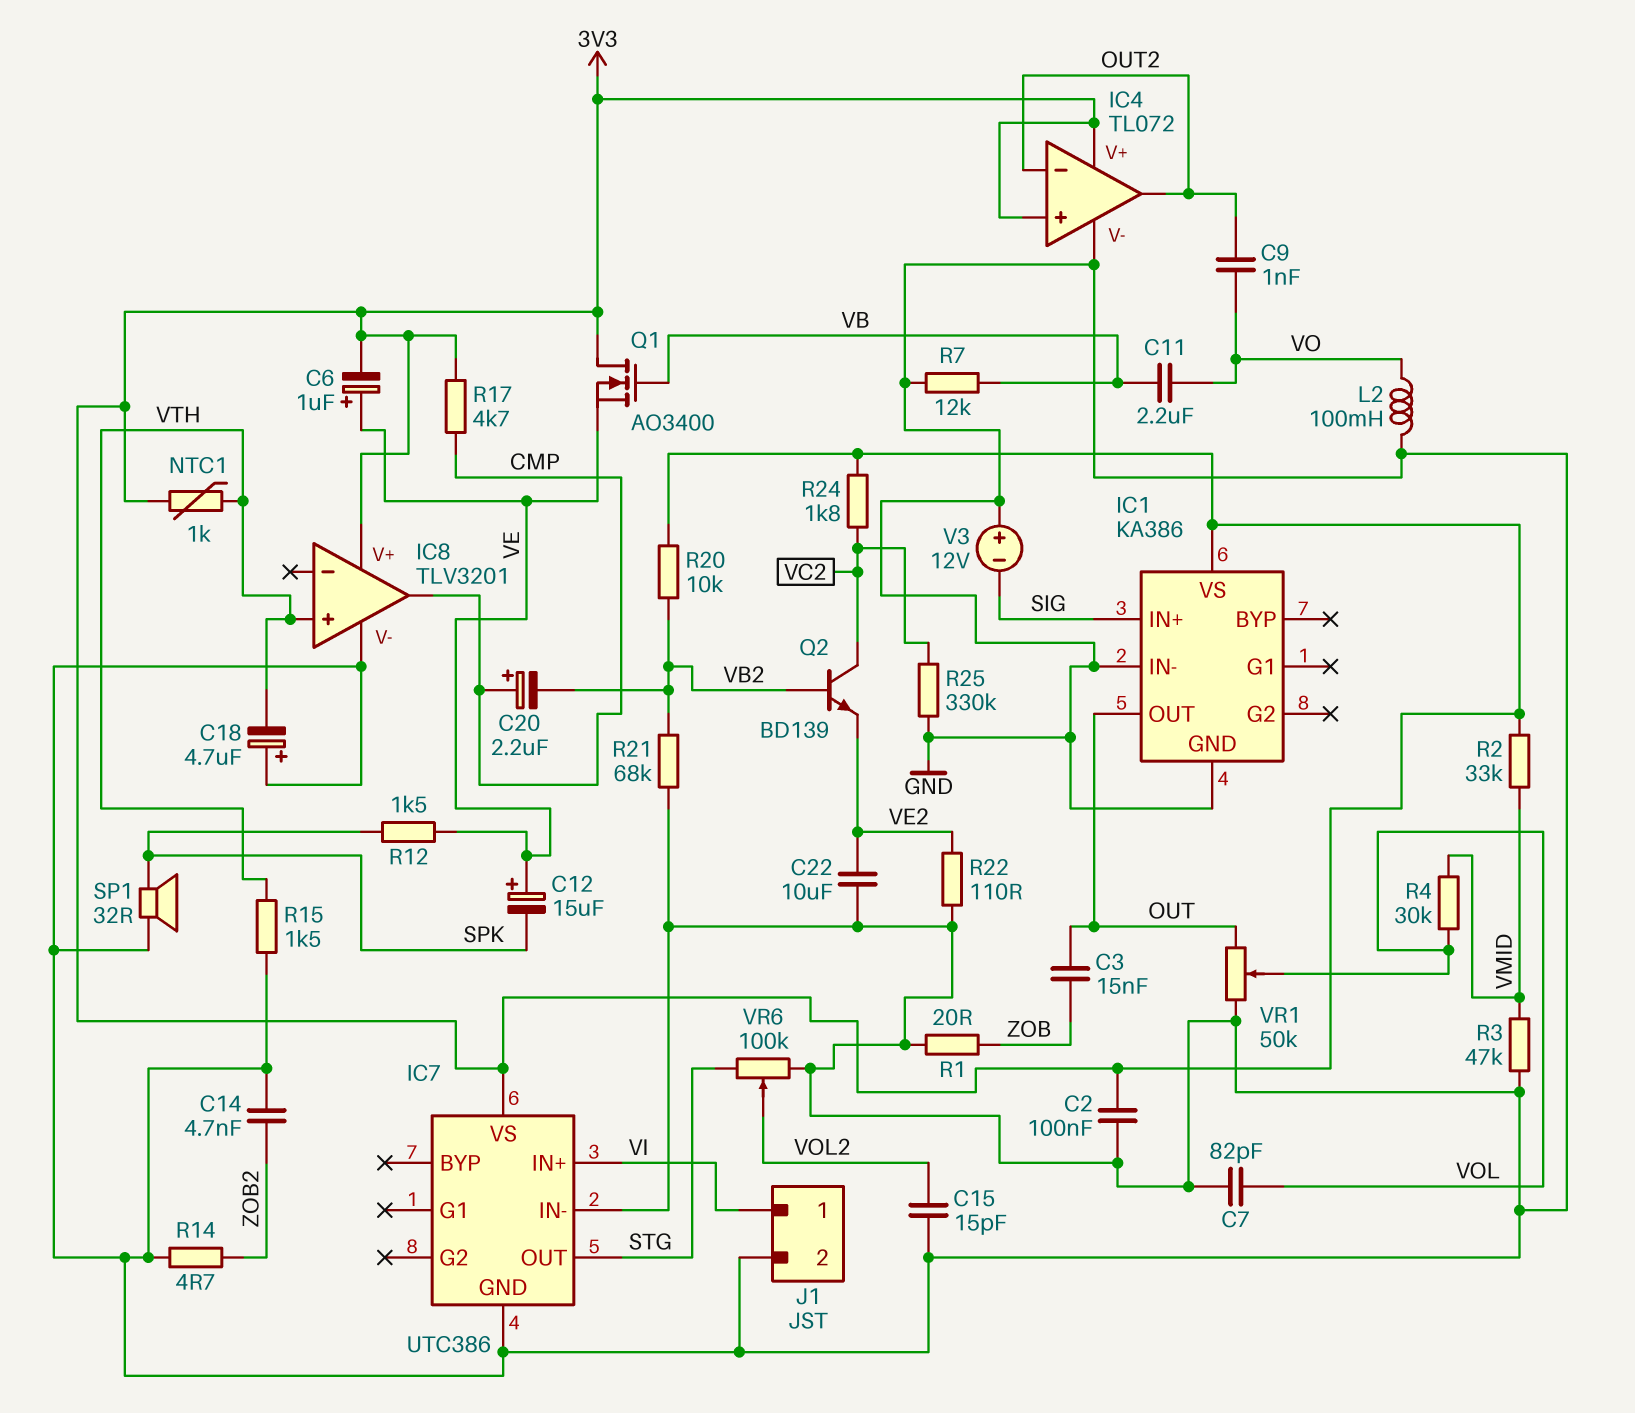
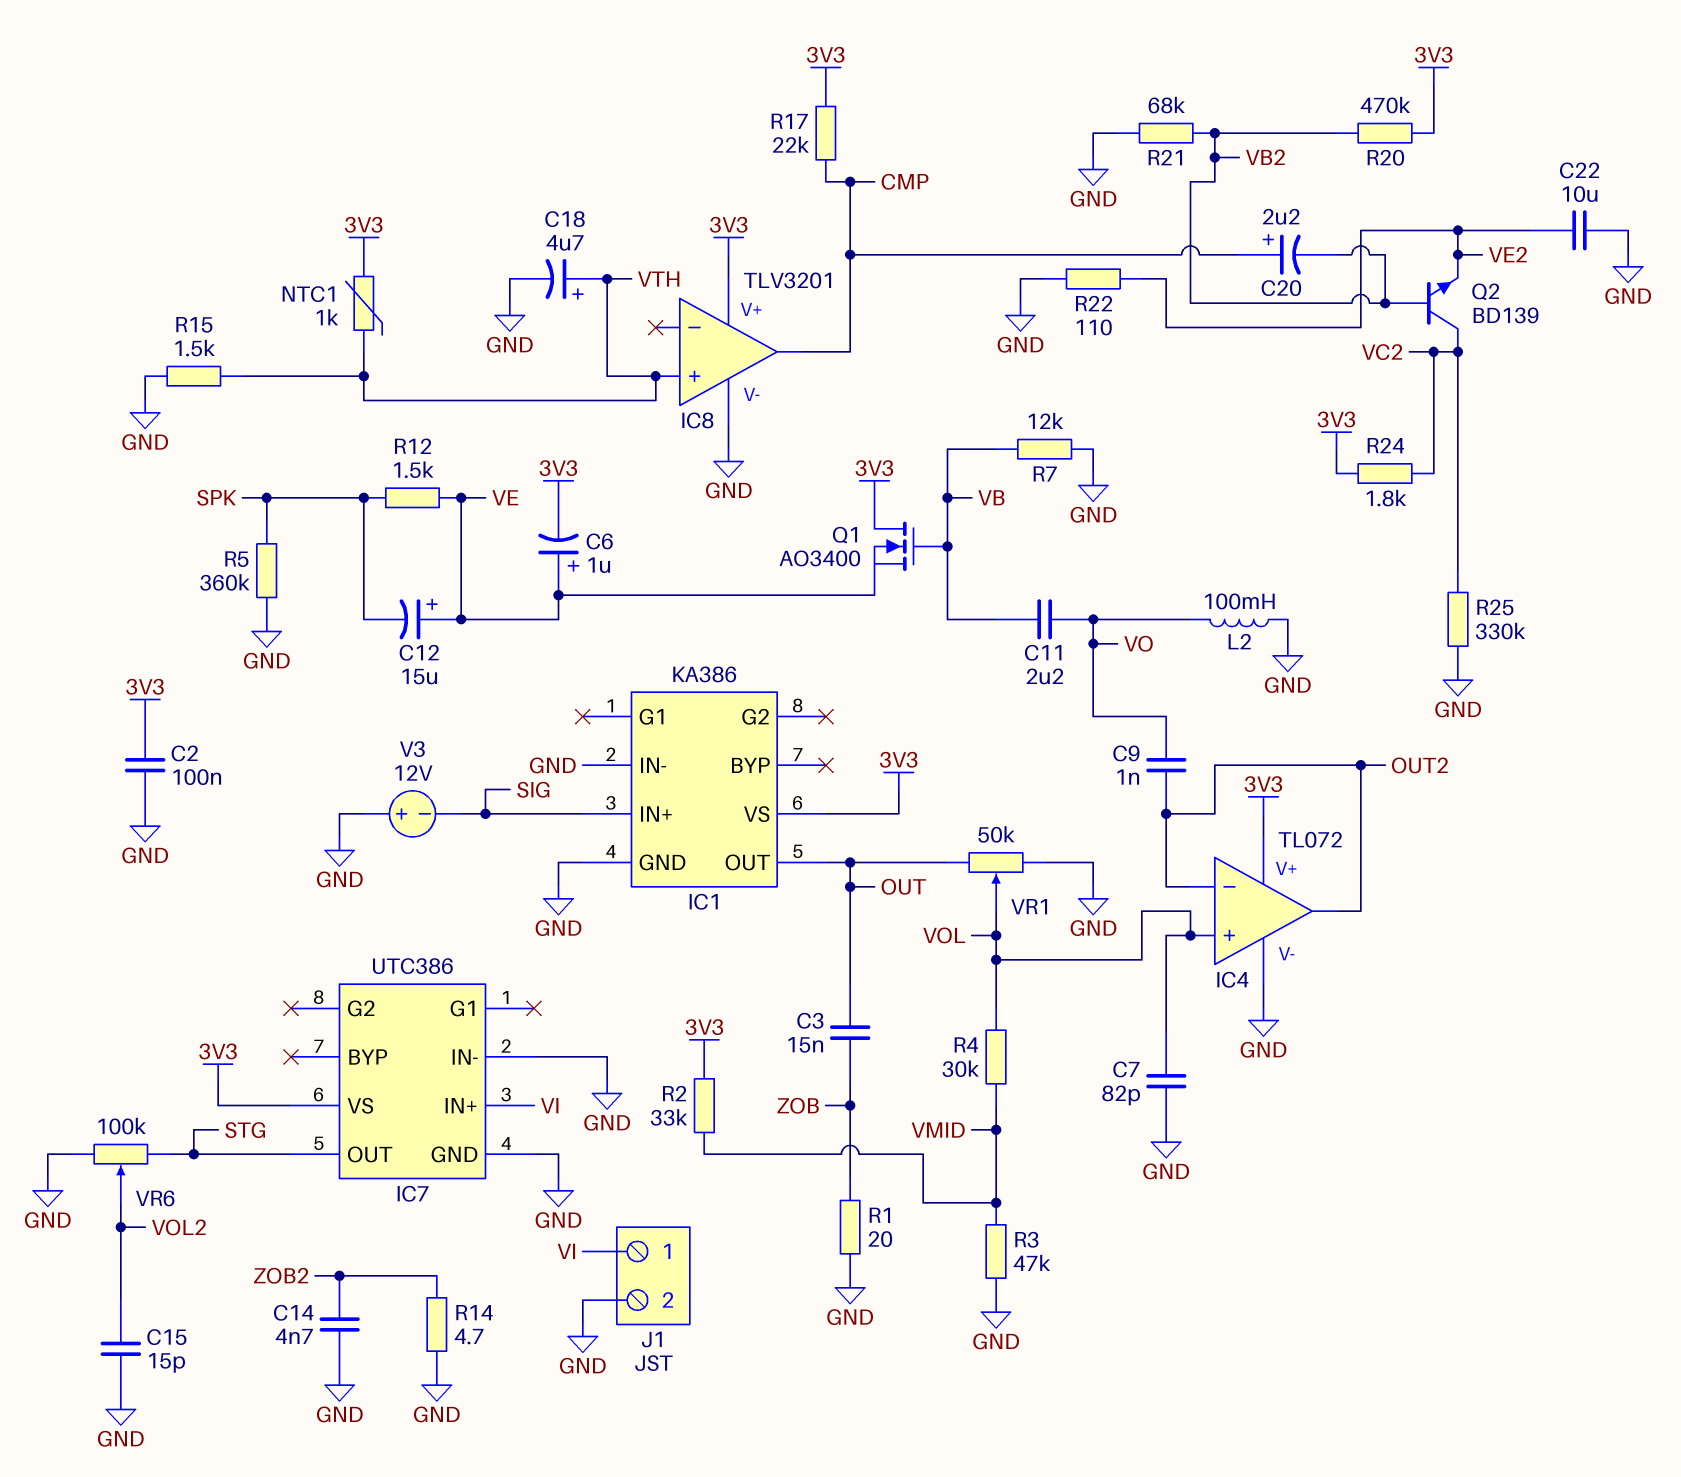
C18: 4.7uF (plus GND, minus VTH) -> 4.7uF (plus VTH, minus GND)
IC4 pin in+: 3V3 -> VOL
R5: none -> 360k (GND, SPK)
R17: 4.7k (3V3, CMP) -> 22k (3V3, CMP)
R20: 10k (3V3, VB2) -> 470k (3V3, VB2)
SP1: speaker 32R (GND, SPK) -> none

